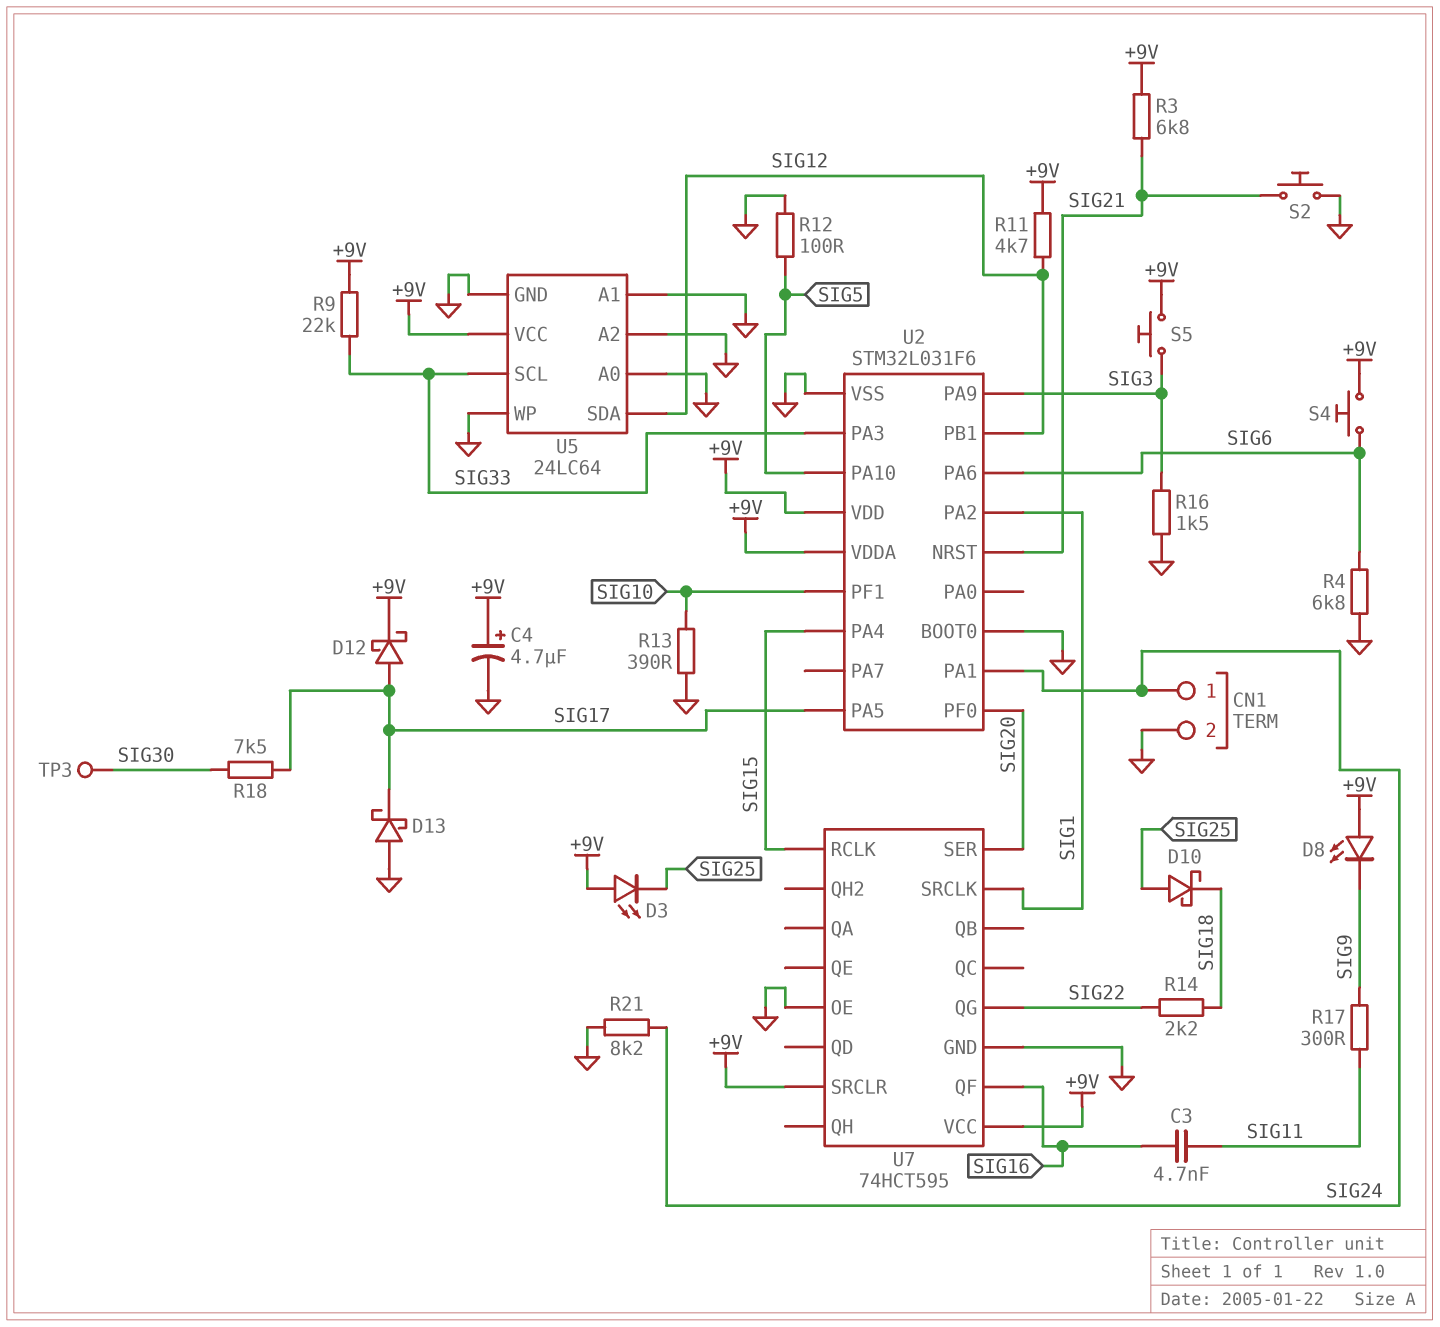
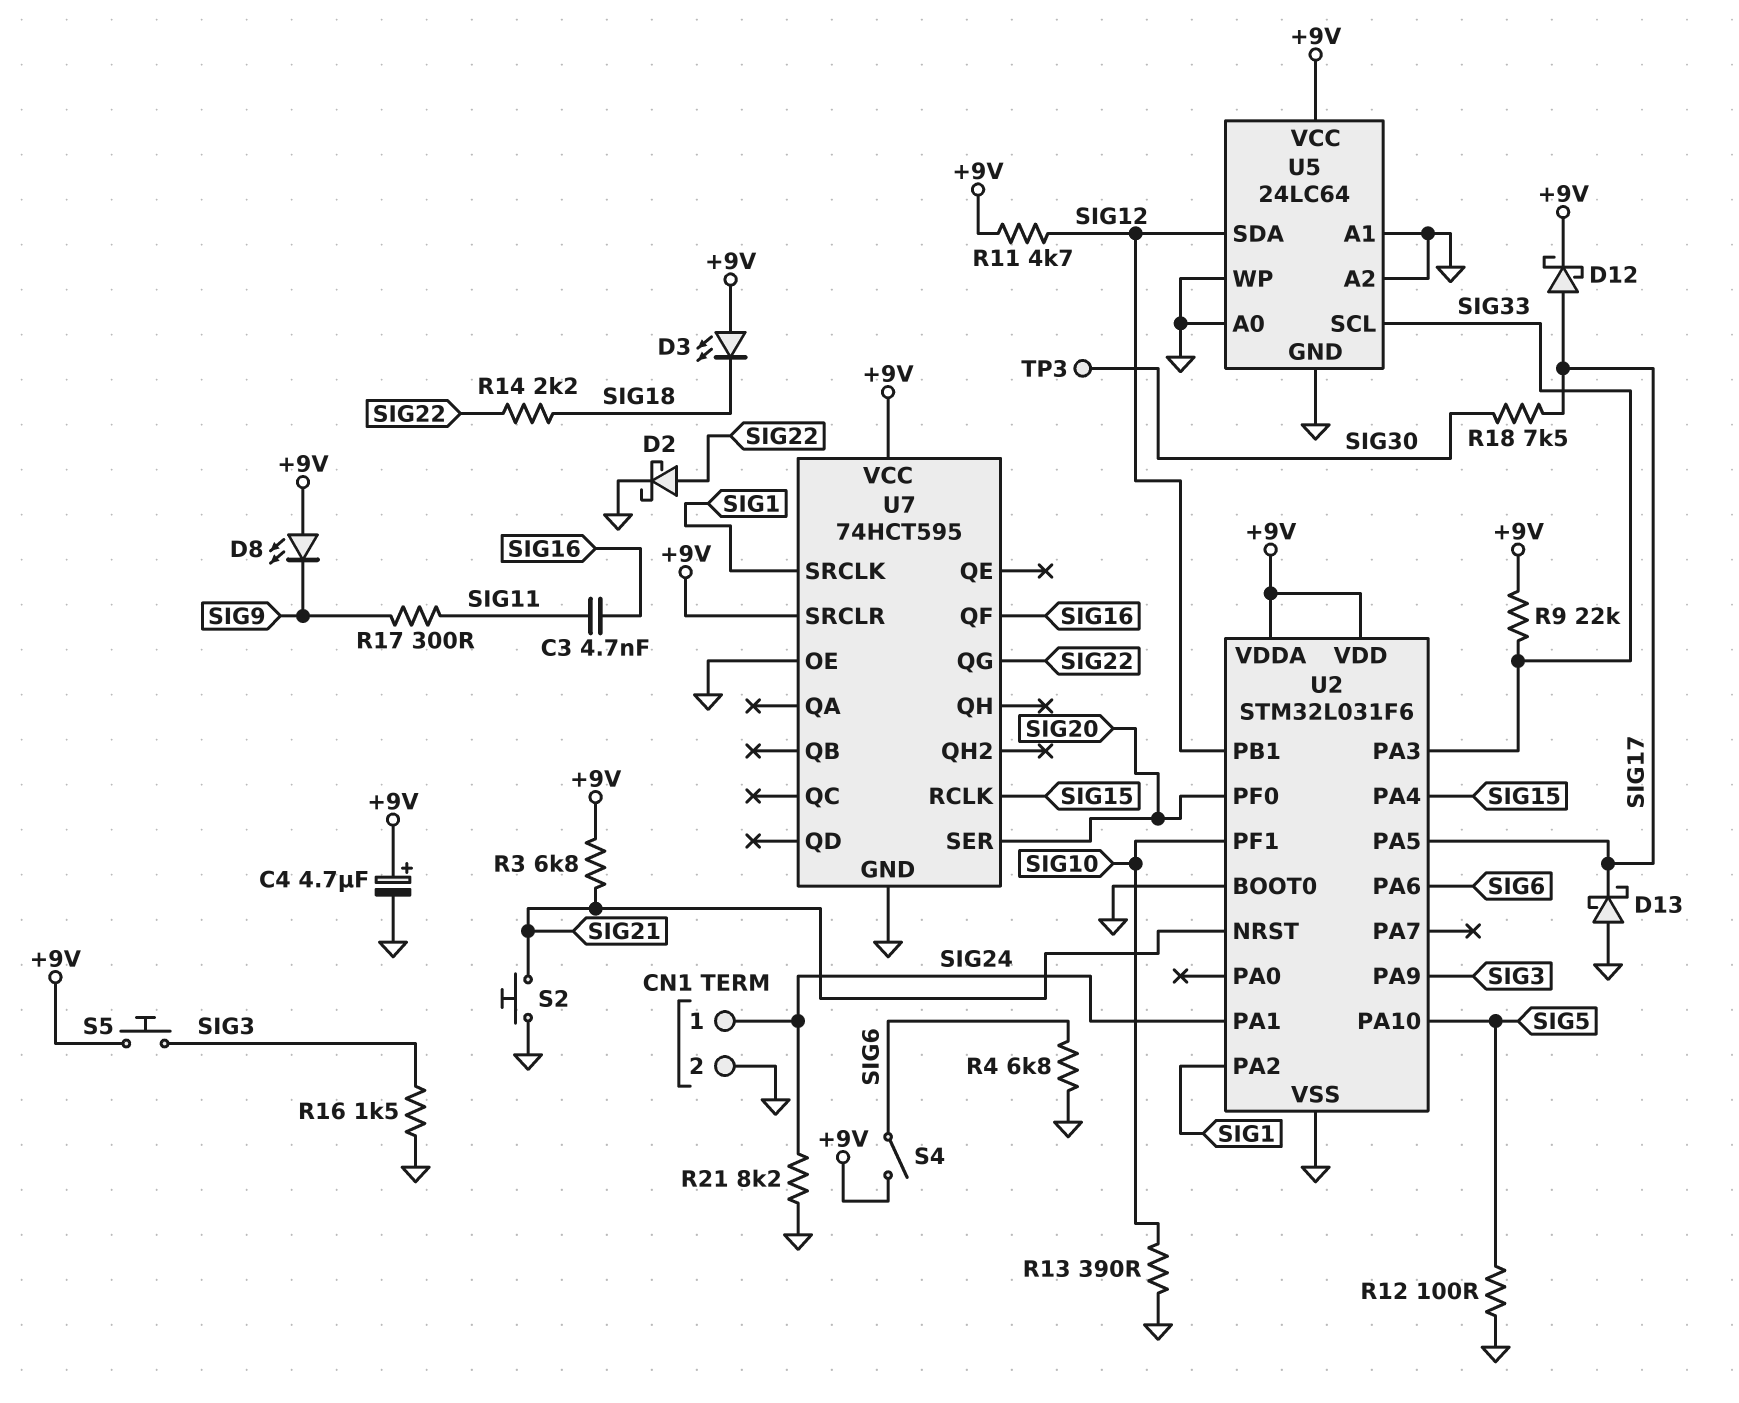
D2: none -> schottky (A SIG22, K GND)
D3: LED (A +9V, K SIG25) -> LED (A +9V, K SIG18)
D10: schottky (A SIG25, K SIG18) -> none
S4: button (+9V, SIG6) -> switch (+9V, SIG6)

